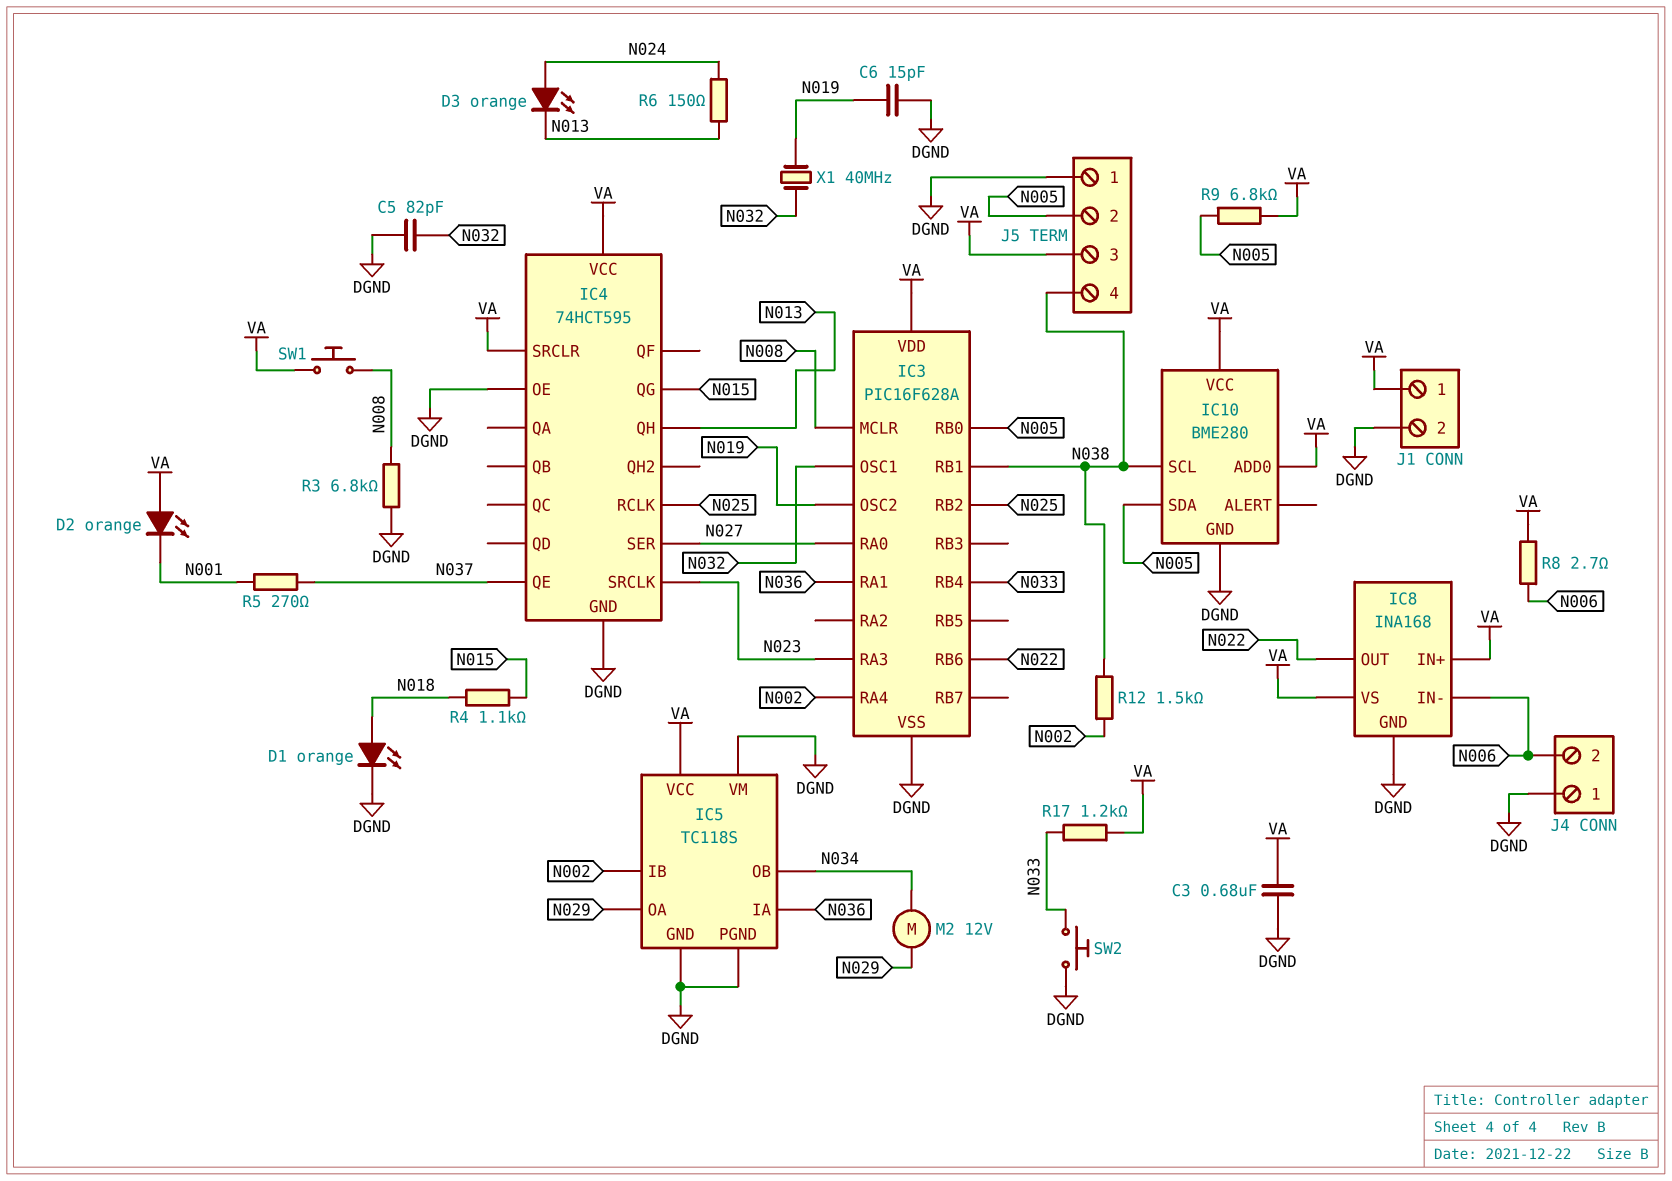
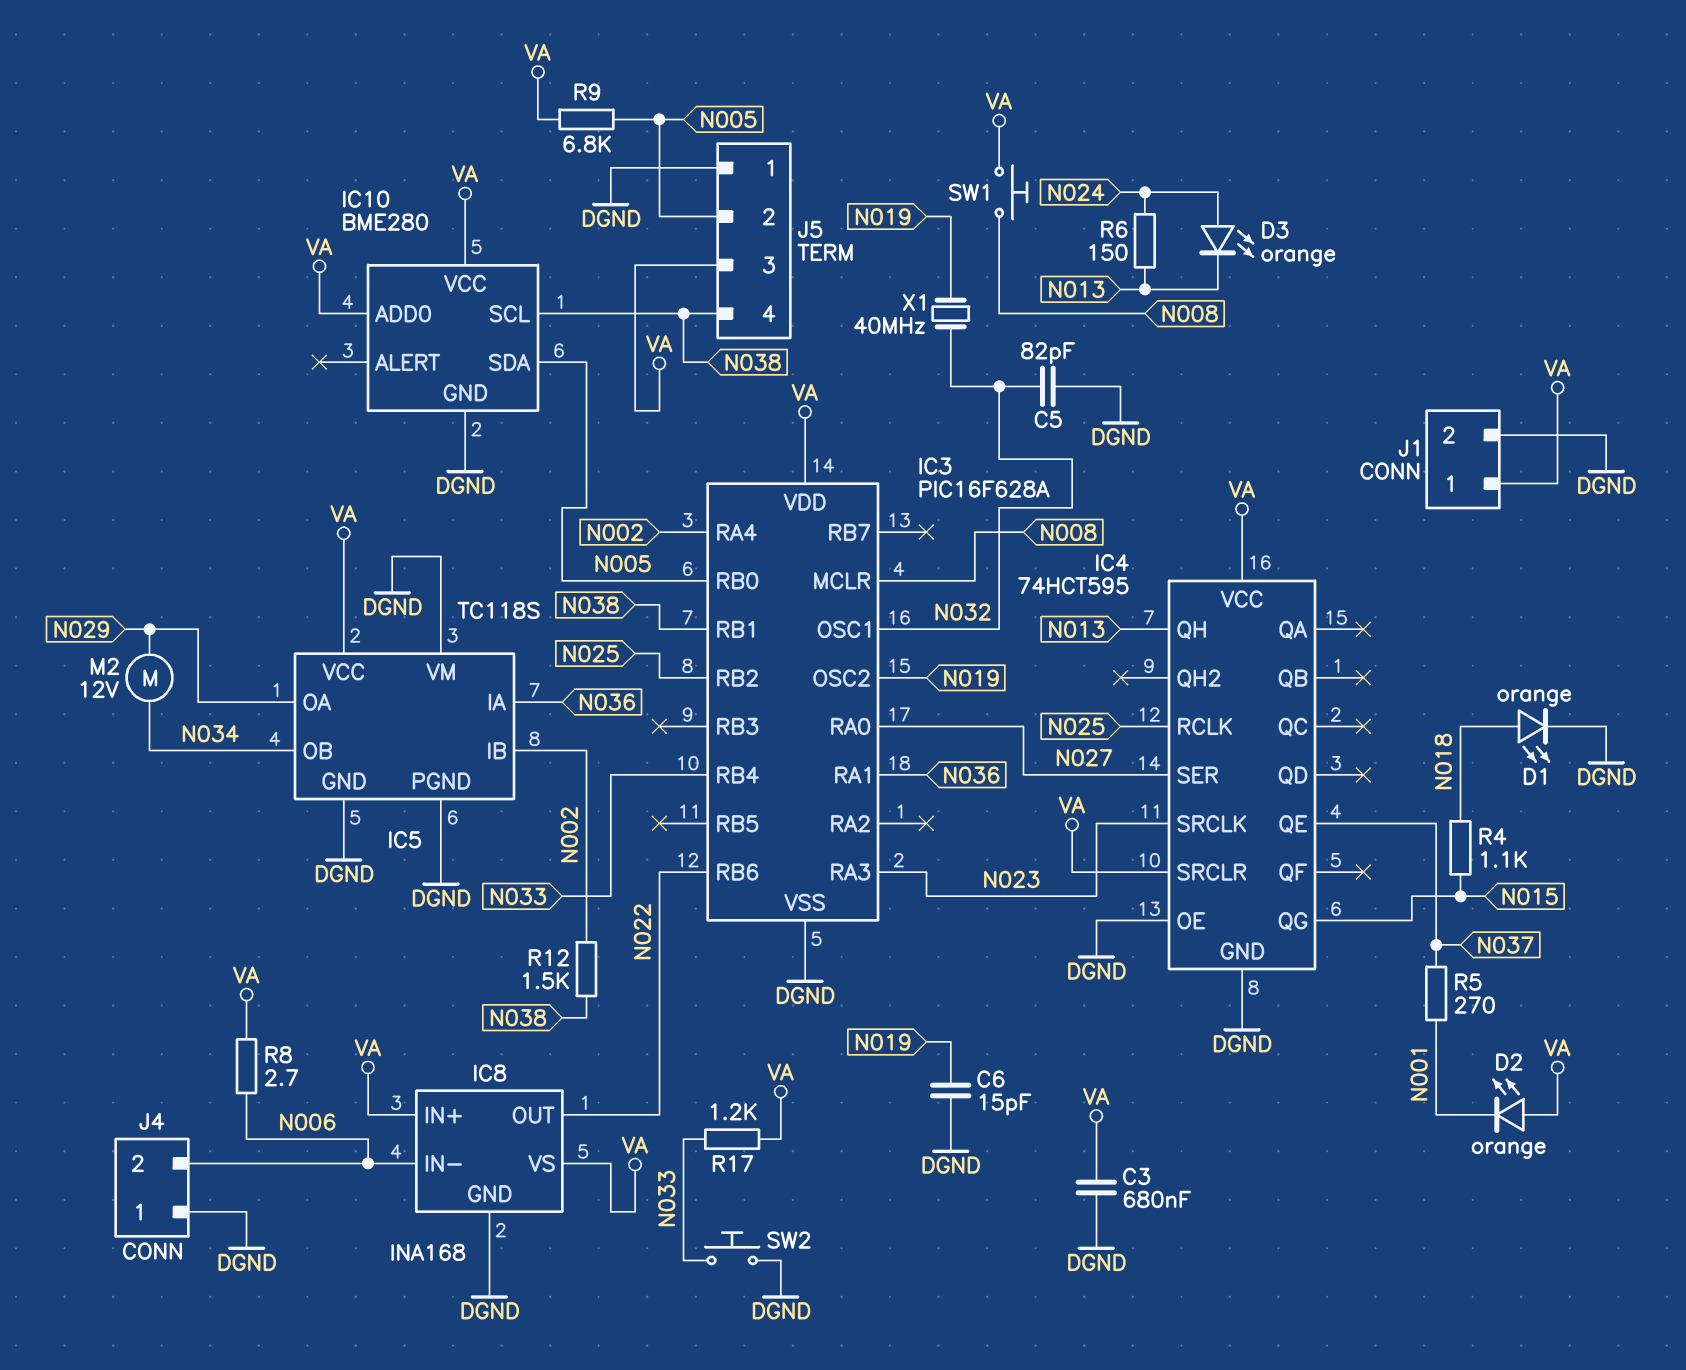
R3: 6.8k (DGND, N008) -> none

